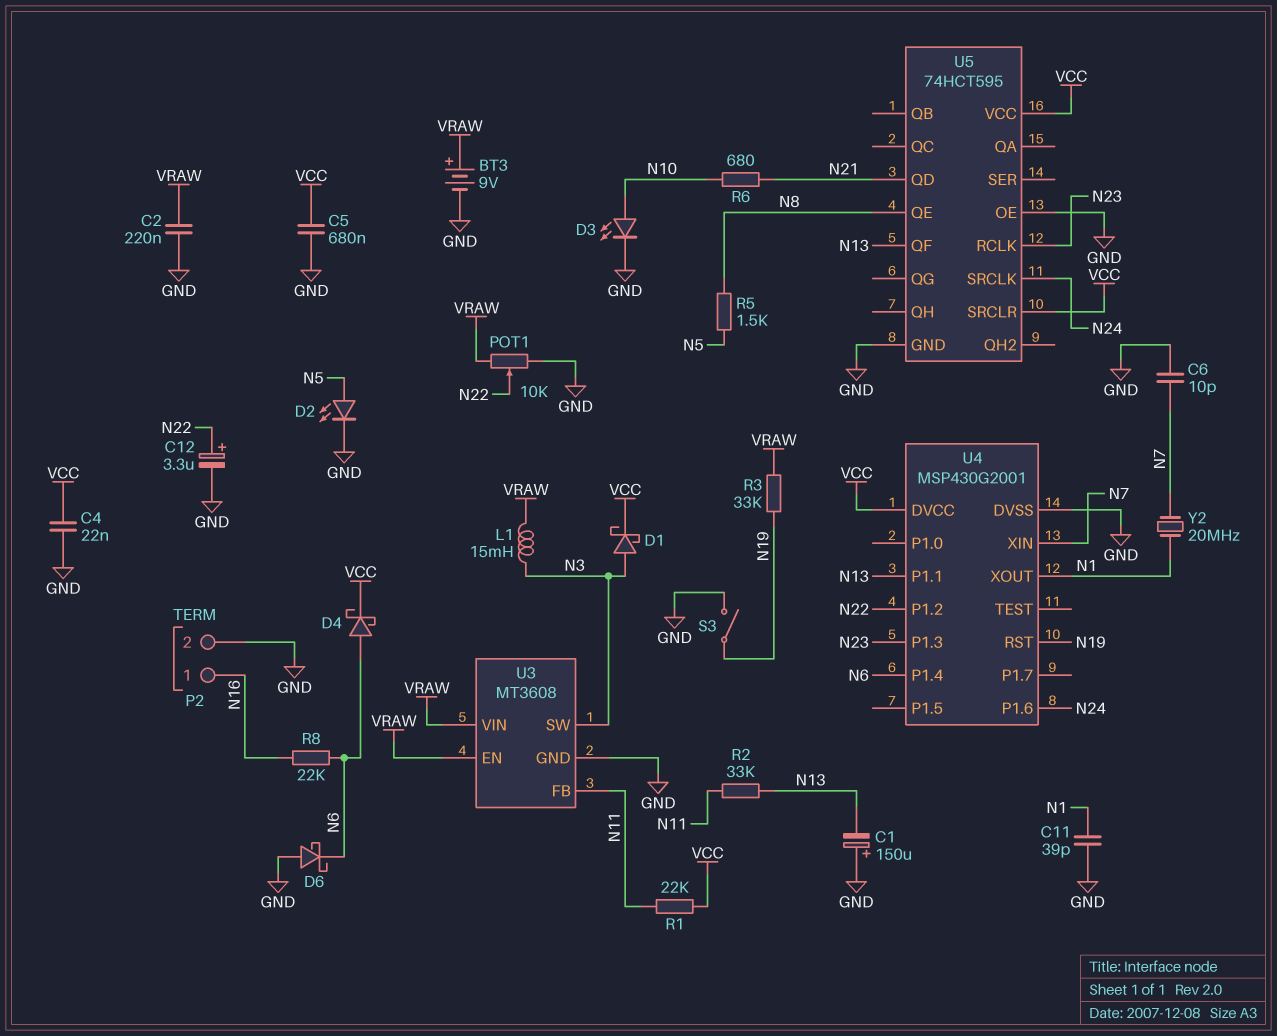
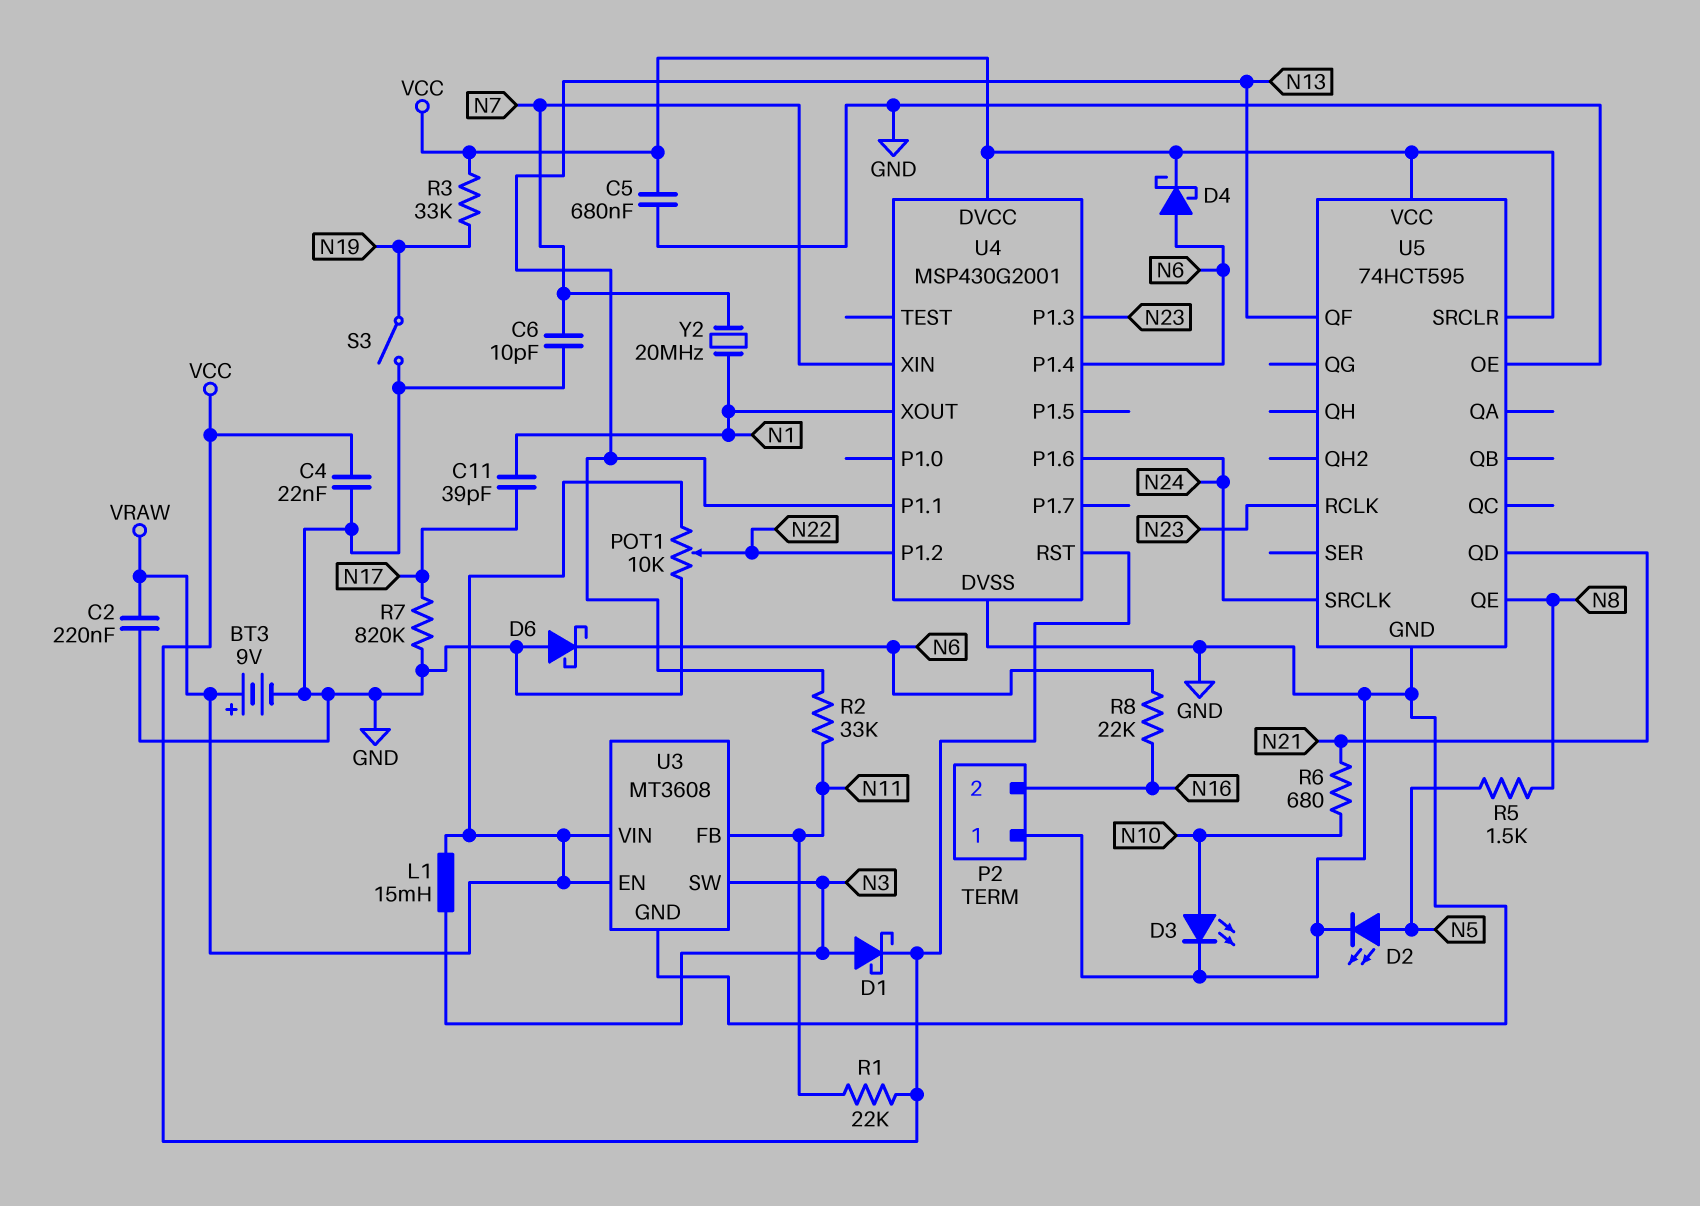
C1: 150uF (plus GND, minus N13) -> none
C11: 39pF (GND, N1) -> 39pF (N1, N17)
C12: 3.3uF (plus N22, minus GND) -> none
P2 pin 1: N16 -> GND
P2 pin 2: GND -> N16
R3: 33k (N19, VRAW) -> 33k (N19, VCC)
R7: none -> 820k (GND, N17)
U4 pin RST: N19 -> VCC

